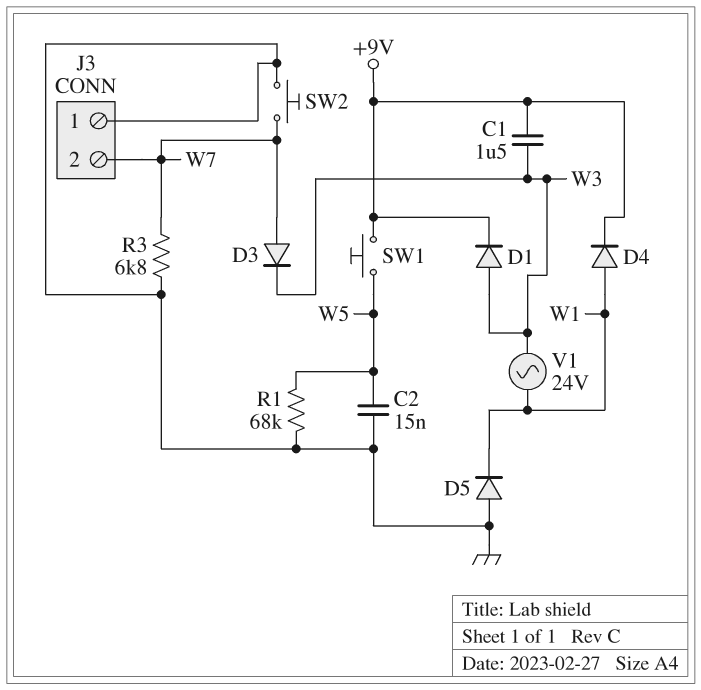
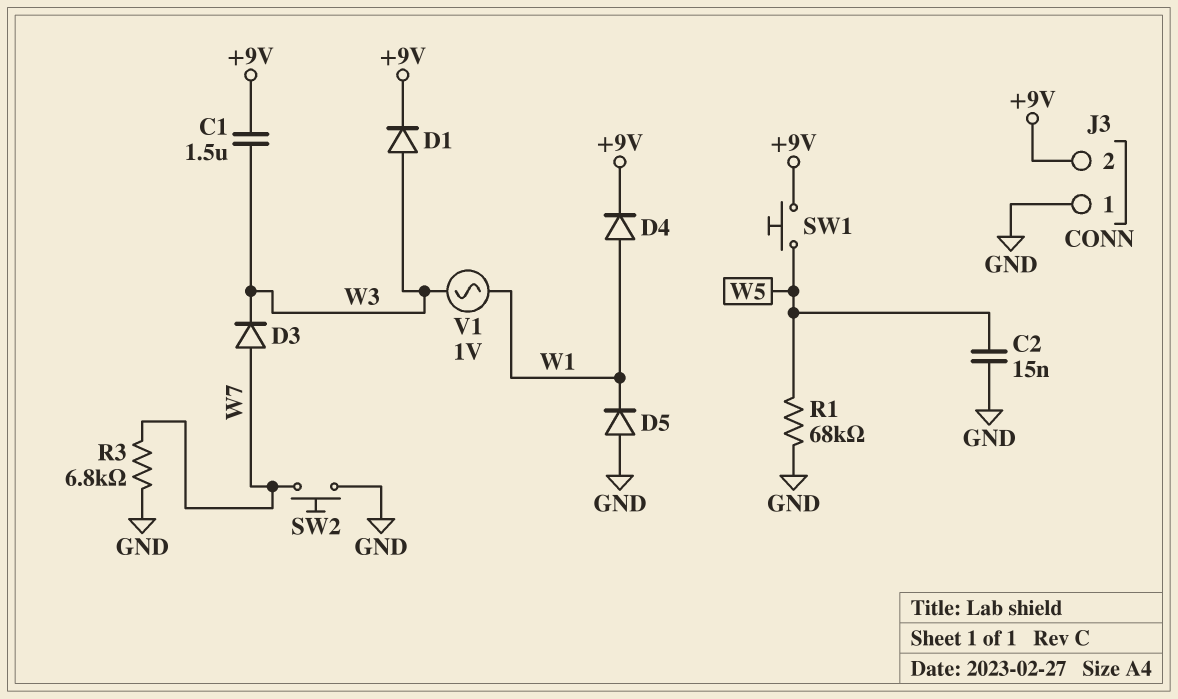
J3 pin 2: W7 -> +9V
V1: AC 24V (W1, W3) -> AC 1V (W1, W3)

